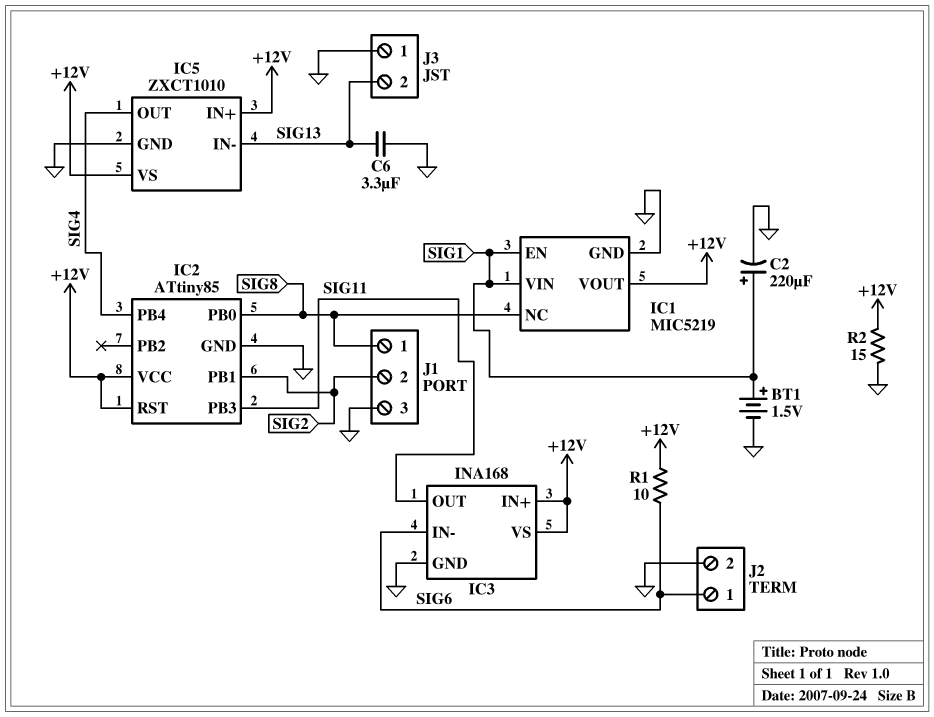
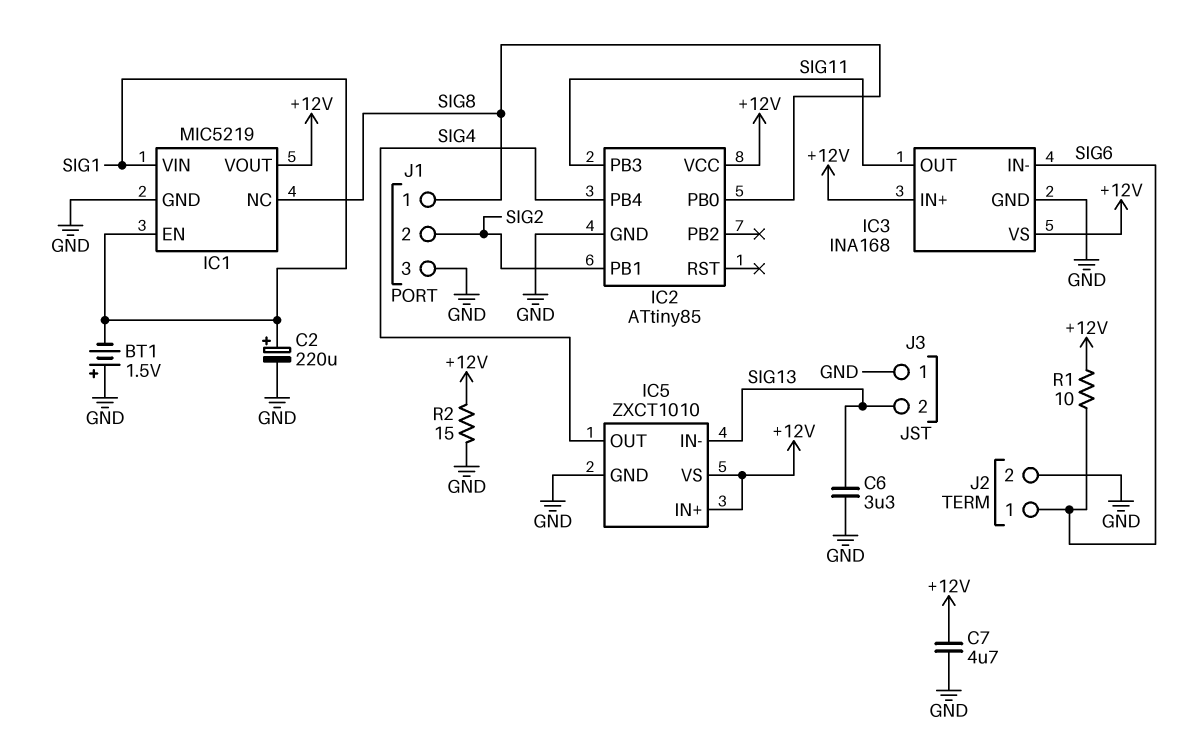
BT1: 1.5V (plus SIG1, minus GND) -> 1.5V (plus GND, minus SIG1)
C7: none -> 4.7uF (+12V, GND)
IC2 pin RST: +12V -> none

